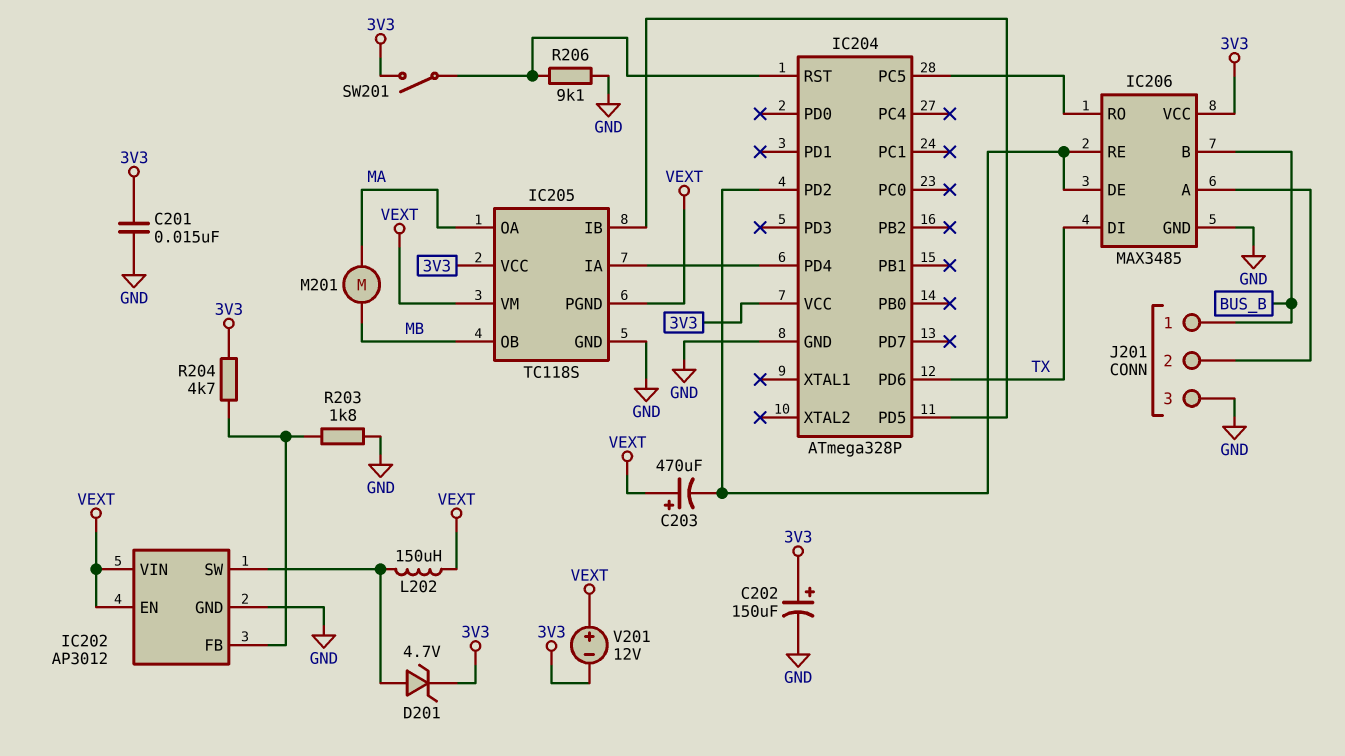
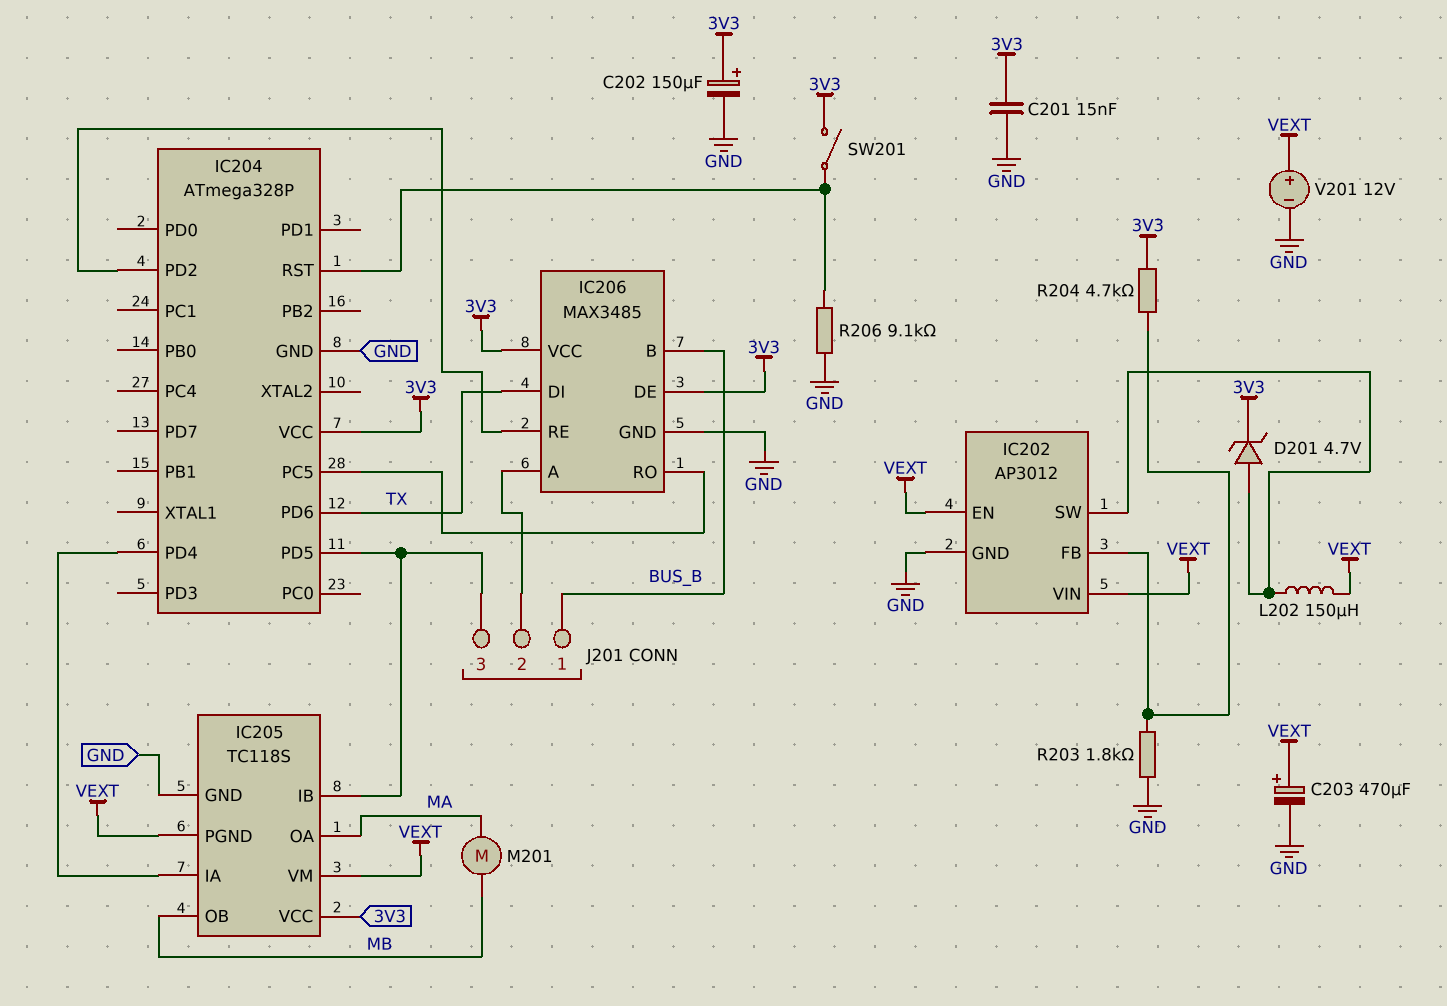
C203: 470uF (plus VEXT, minus IC204/PD2) -> 470uF (plus VEXT, minus GND)
IC206 pin DE: IC204/PD2 -> 3V3
J201 pin 3: GND -> IC204/PD5
V201: 12V (plus VEXT, minus 3V3) -> 12V (plus VEXT, minus GND)

